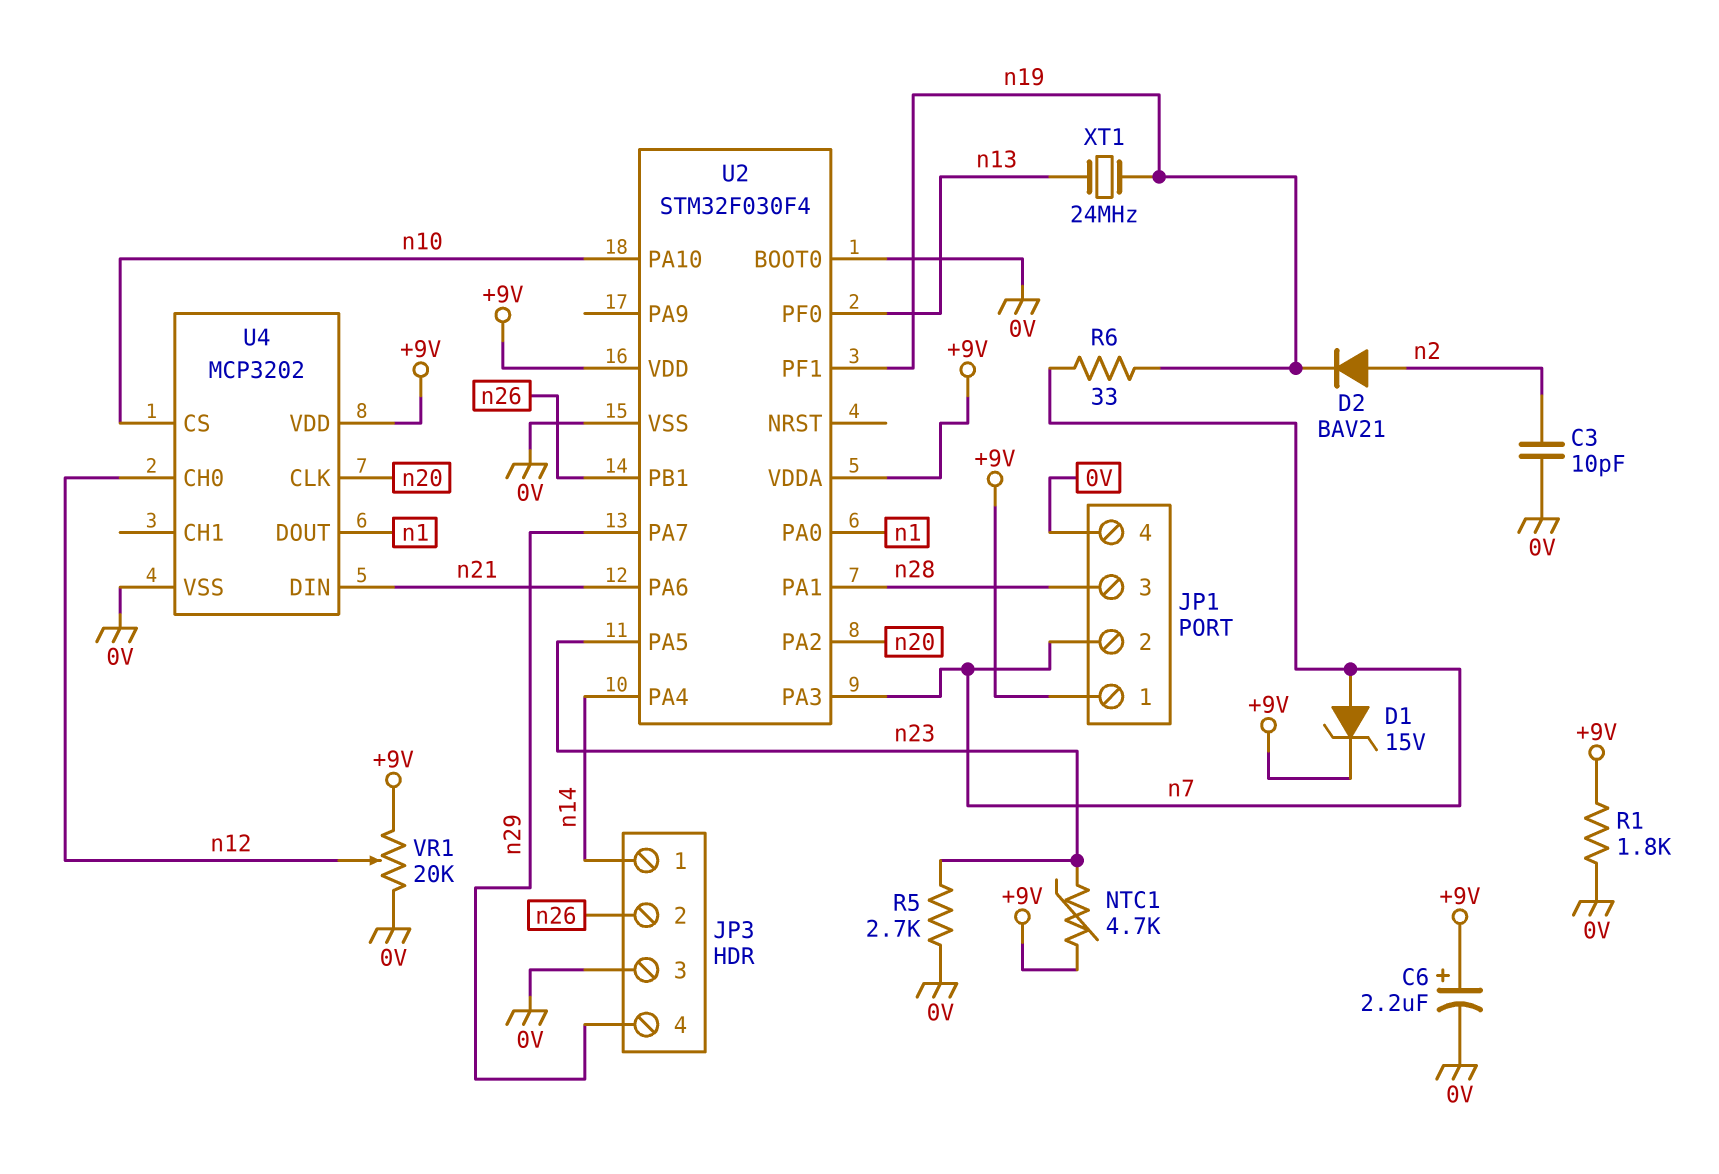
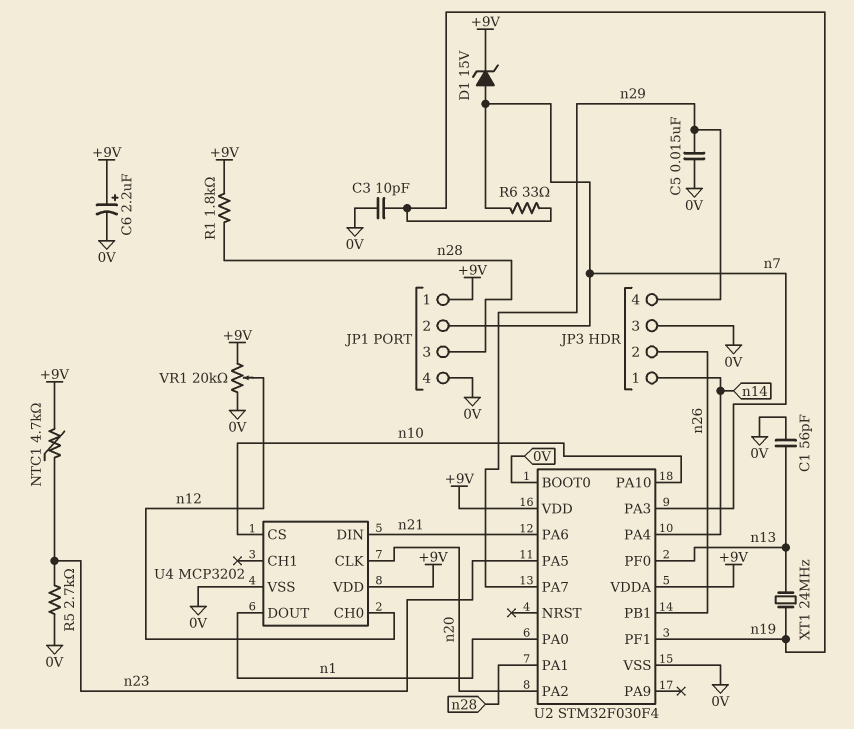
C1: none -> 56pF (0V, n13)
C3: 10pF (0V, n2) -> 10pF (0V, n19)
C5: none -> 15nF (0V, n29)
D2: diode BAV21 (A n2, K n19) -> none
R1: 1.8k (+9V, 0V) -> 1.8k (+9V, n28)

